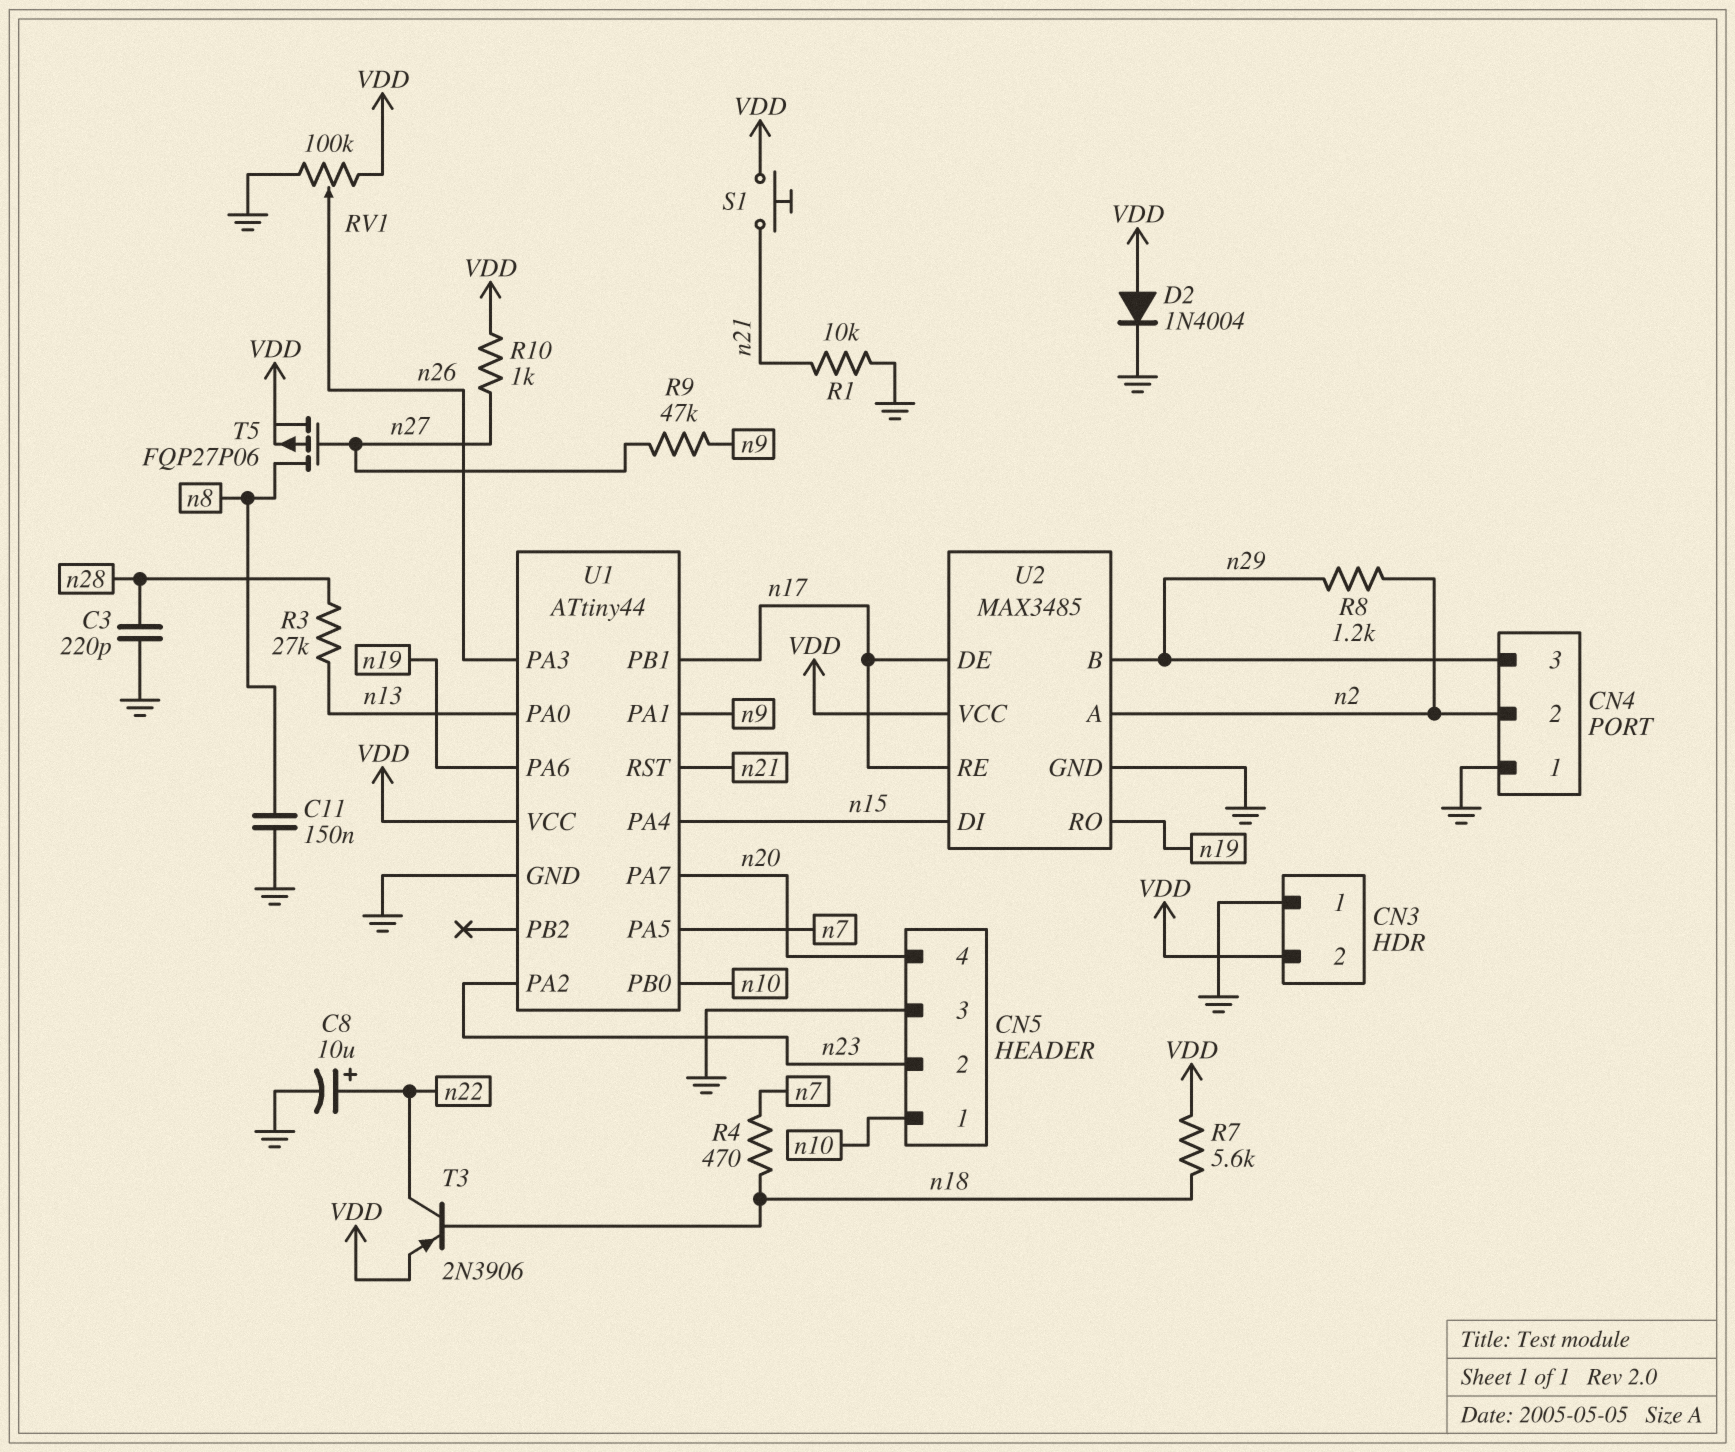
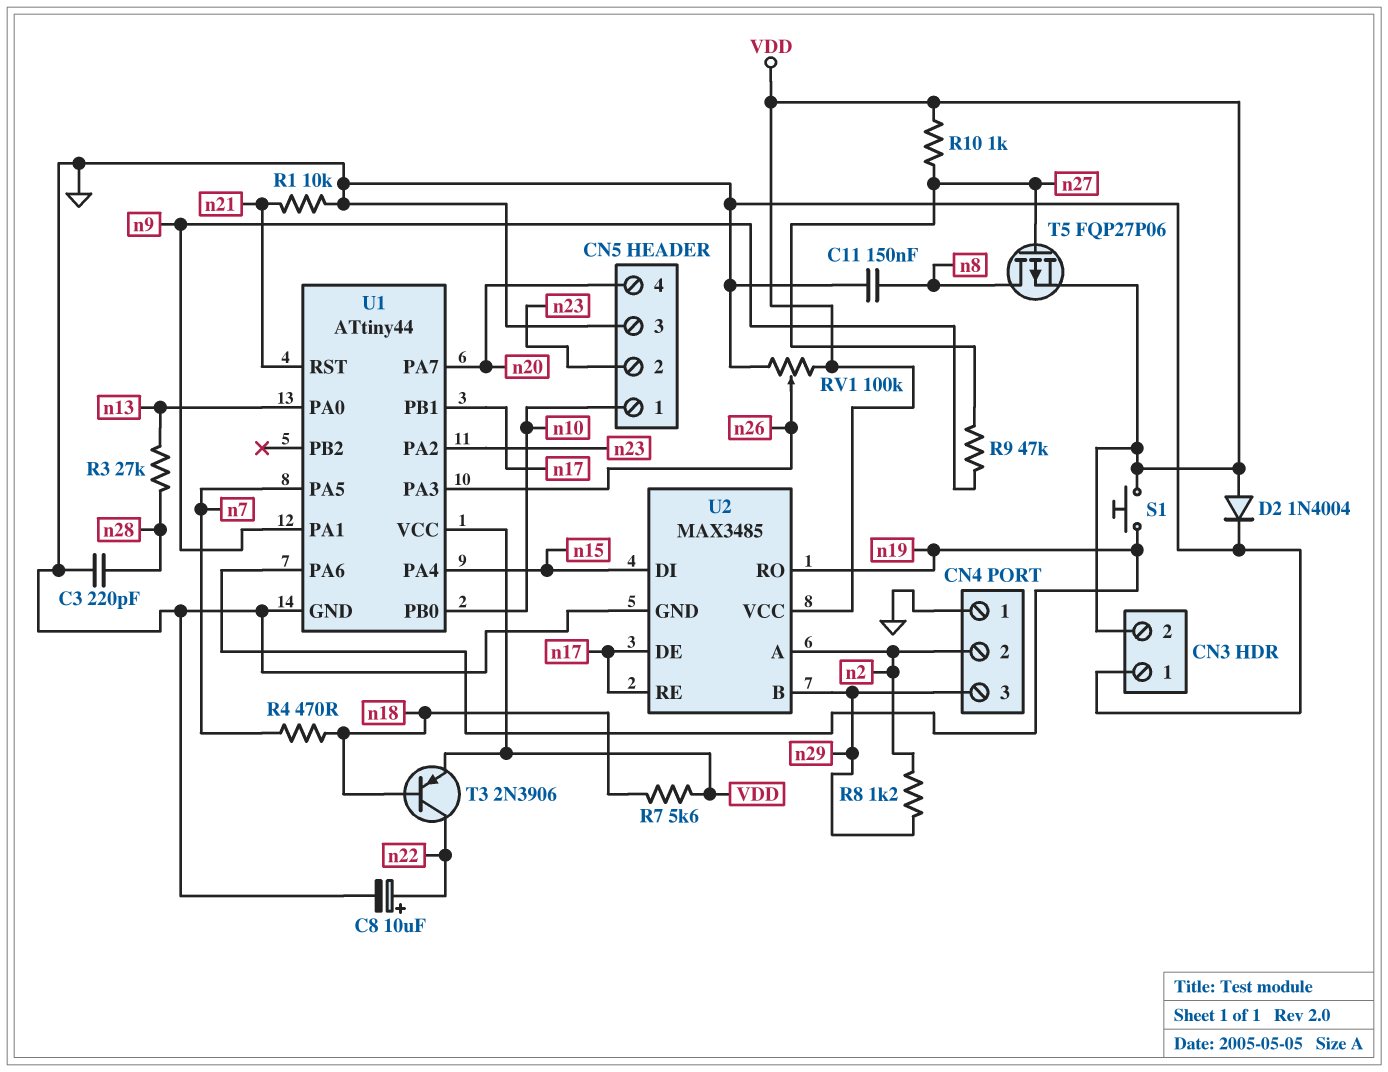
S1: button (VDD, n21) -> button (VDD, n19)

